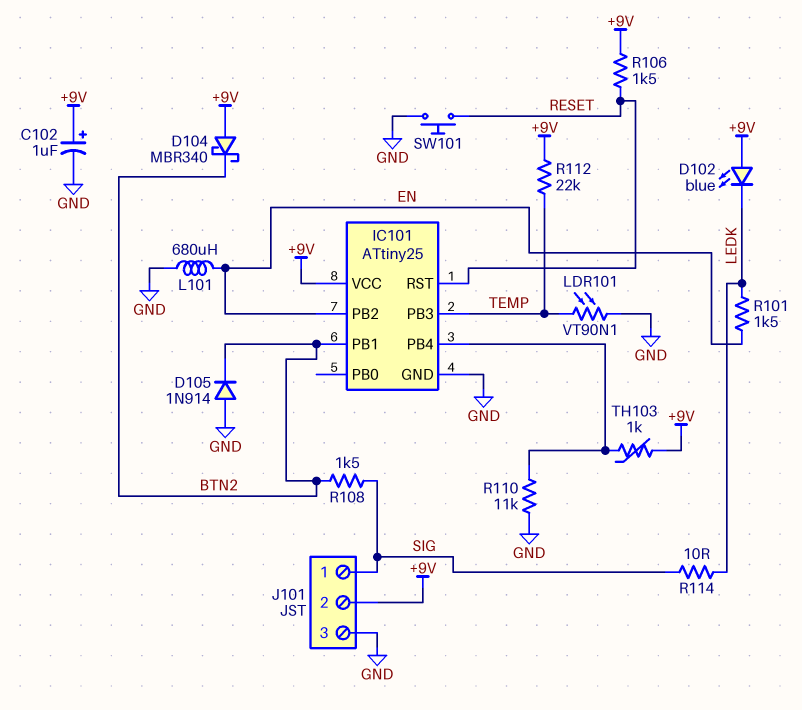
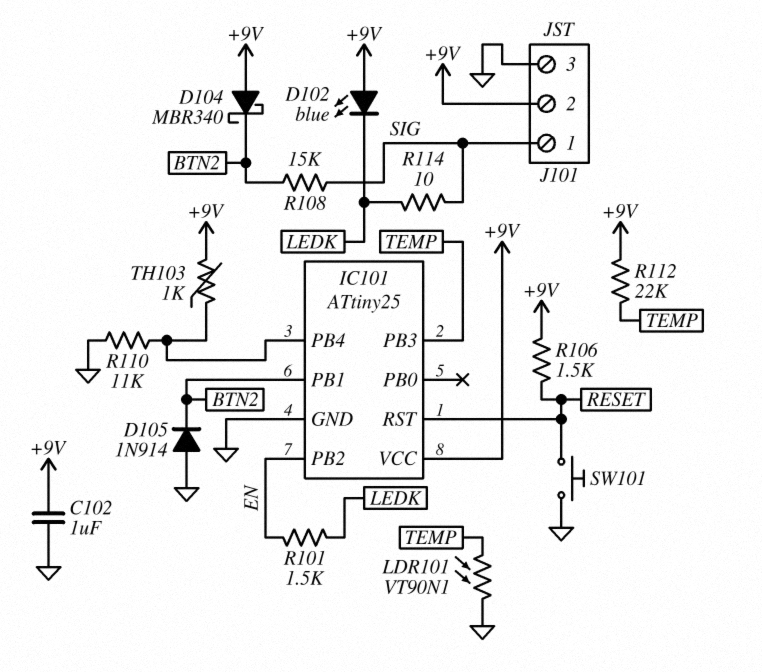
C102: 1uF (plus +9V, minus GND) -> 1uF (+9V, GND)
L101: 680uH (EN, GND) -> none
R108: 1.5k (BTN2, SIG) -> 15k (BTN2, SIG)

